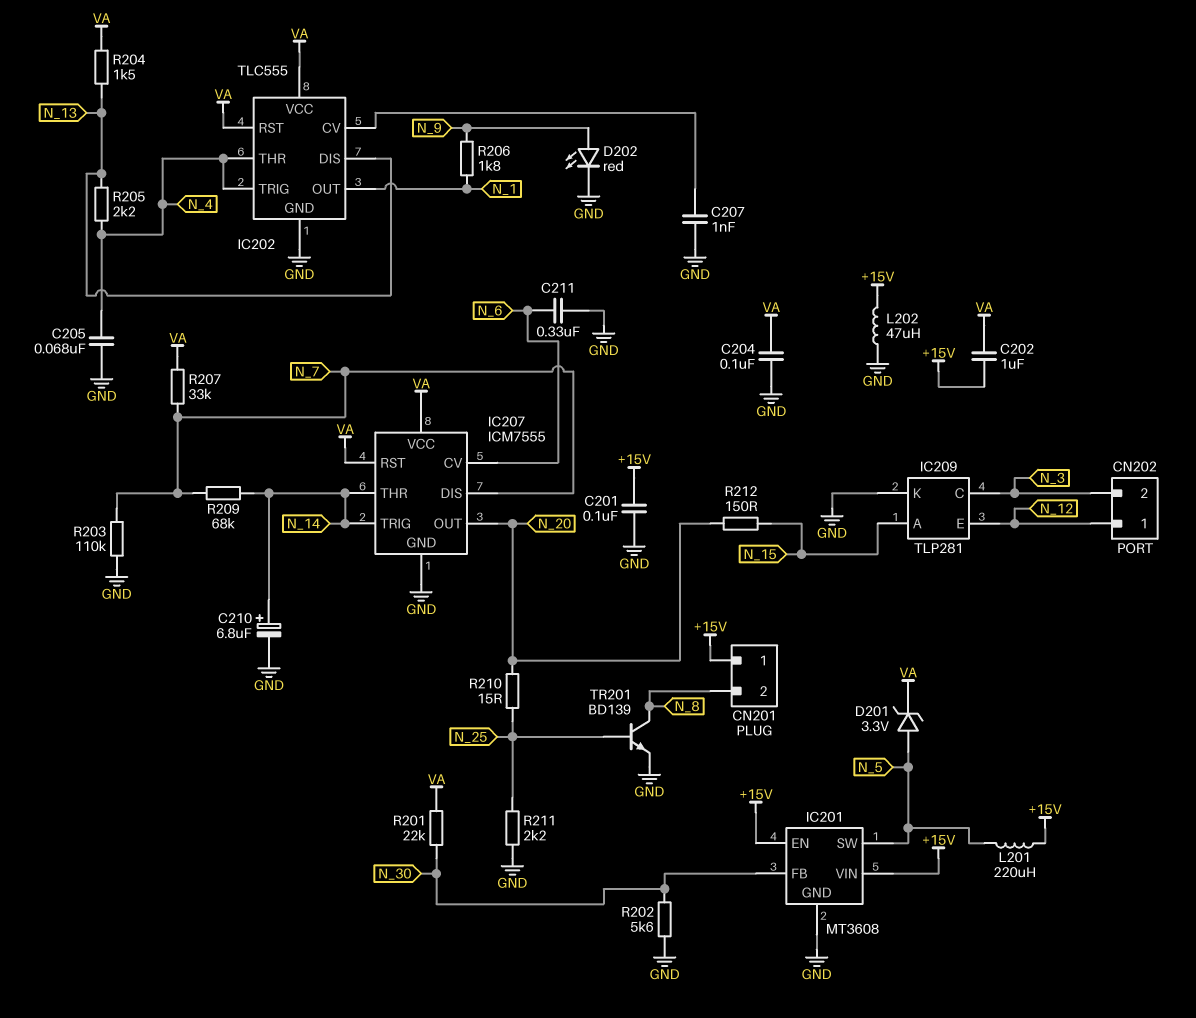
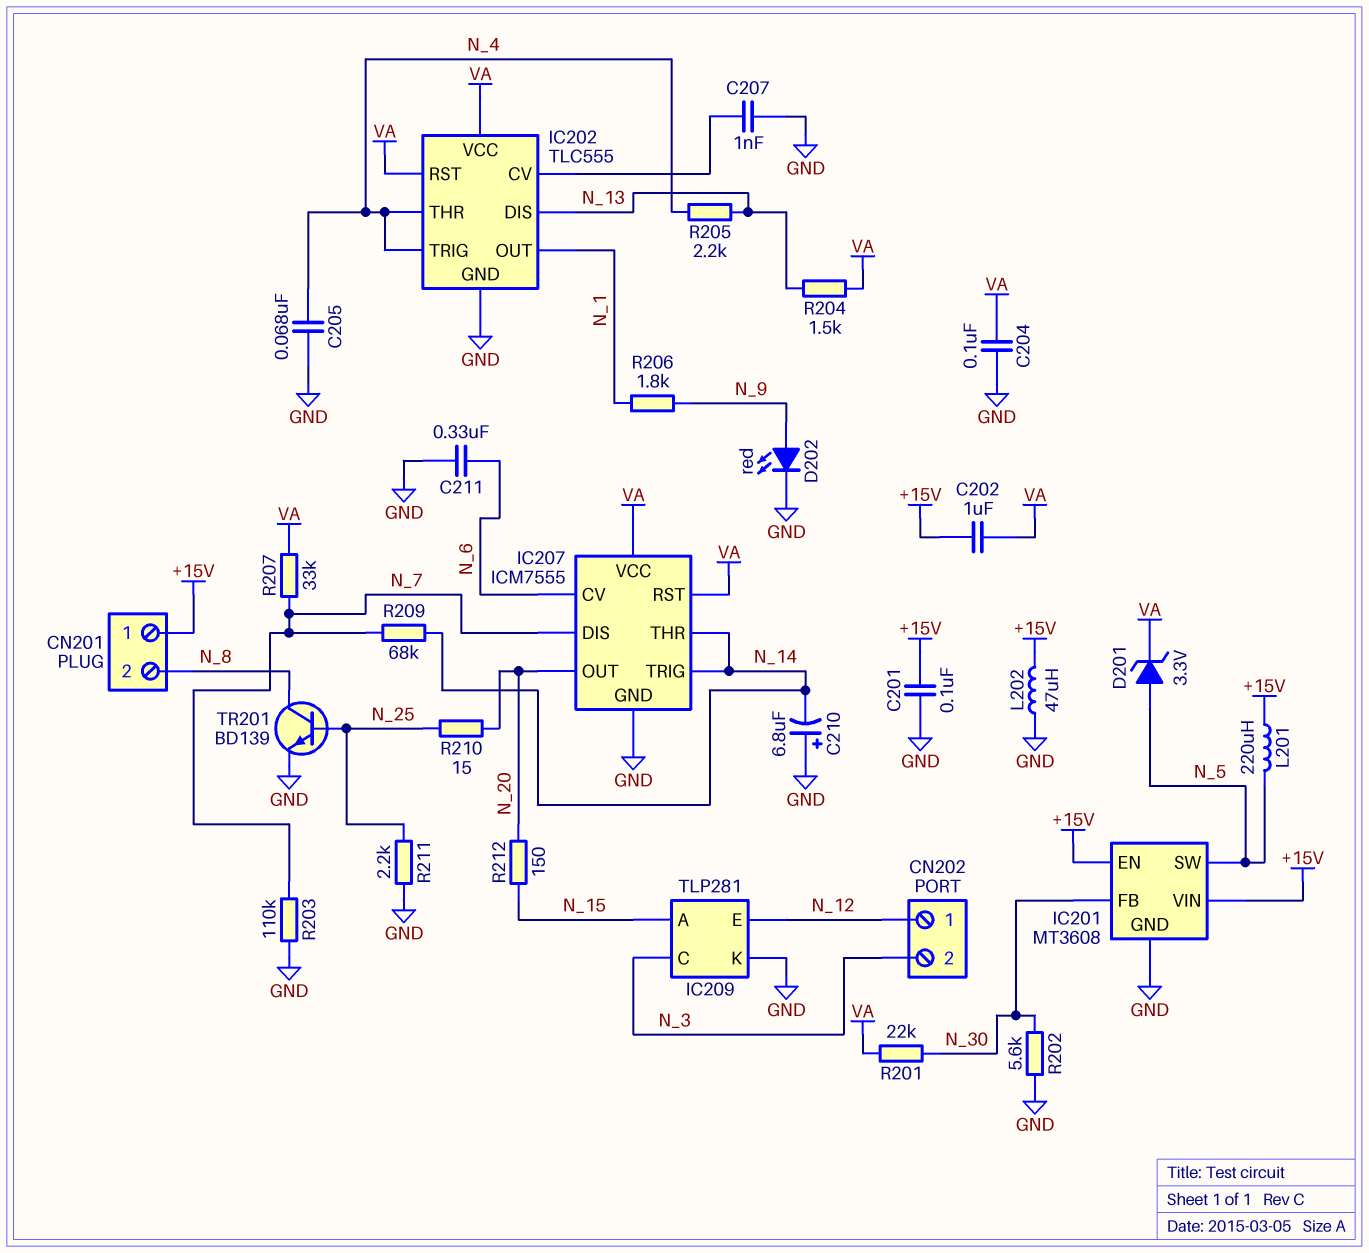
C210: 6.8uF (plus N_14, minus GND) -> 6.8uF (plus GND, minus N_14)

